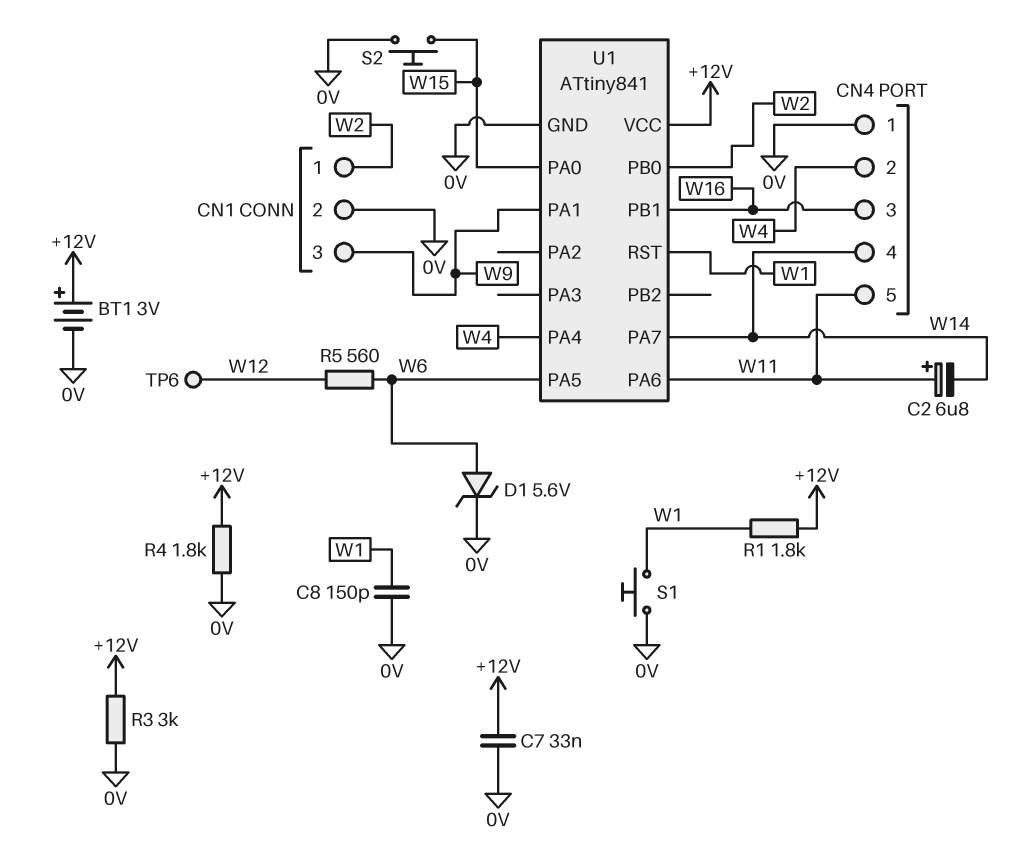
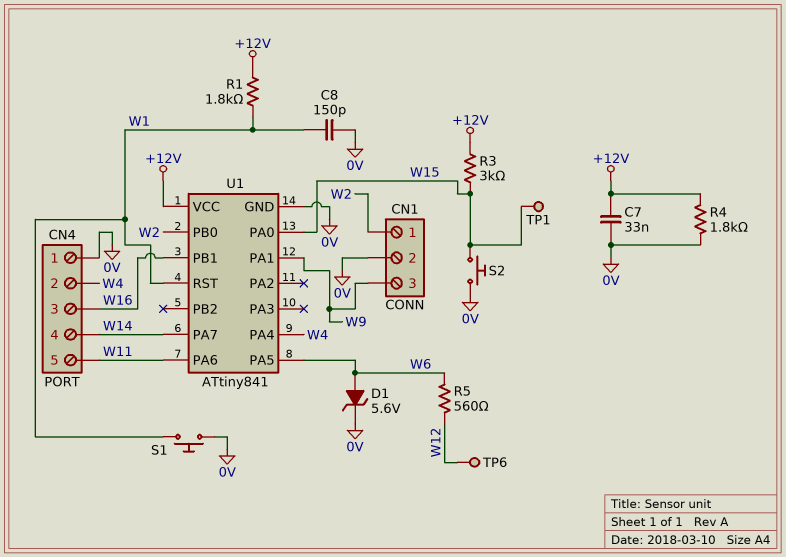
BT1: 3V (plus +12V, minus 0V) -> none
C2: 6.8uF (plus W11, minus W14) -> none
R3: 3k (+12V, 0V) -> 3k (+12V, W15)
TP1: none -> test point (W15)

